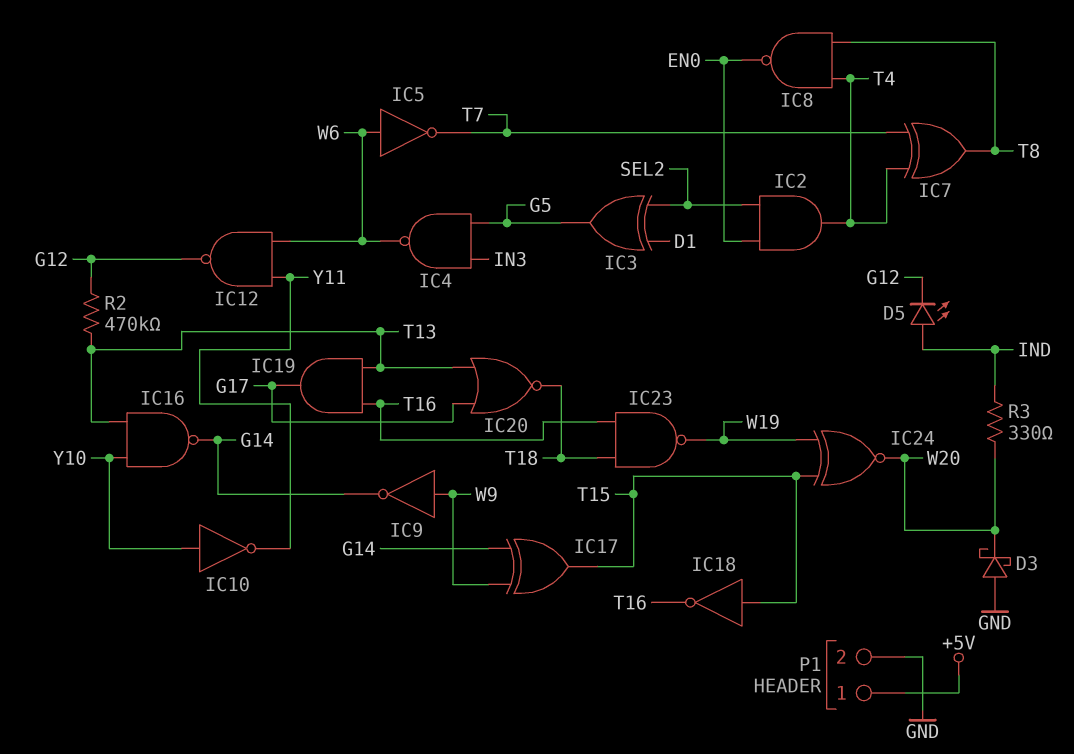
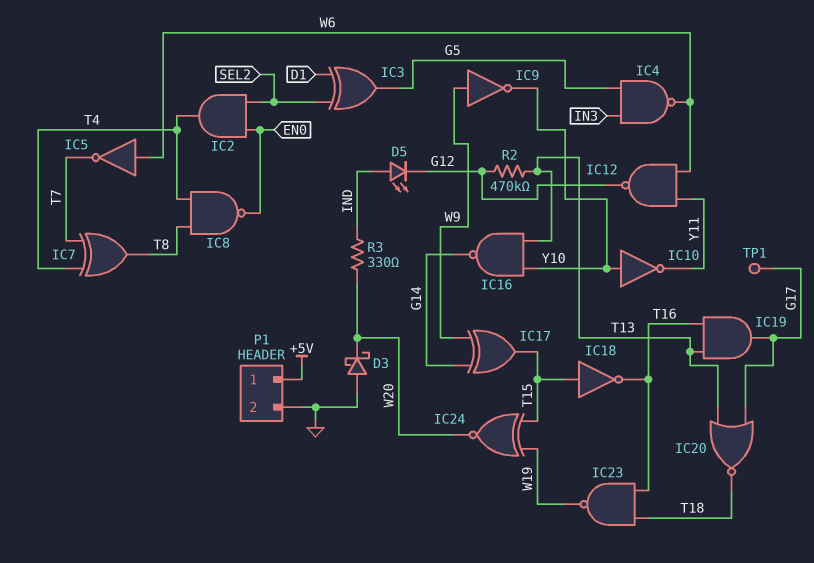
IC9: NOT (in W9, out G14) -> NOT (in W9, out Y10)
TP1: none -> test point (G17)

